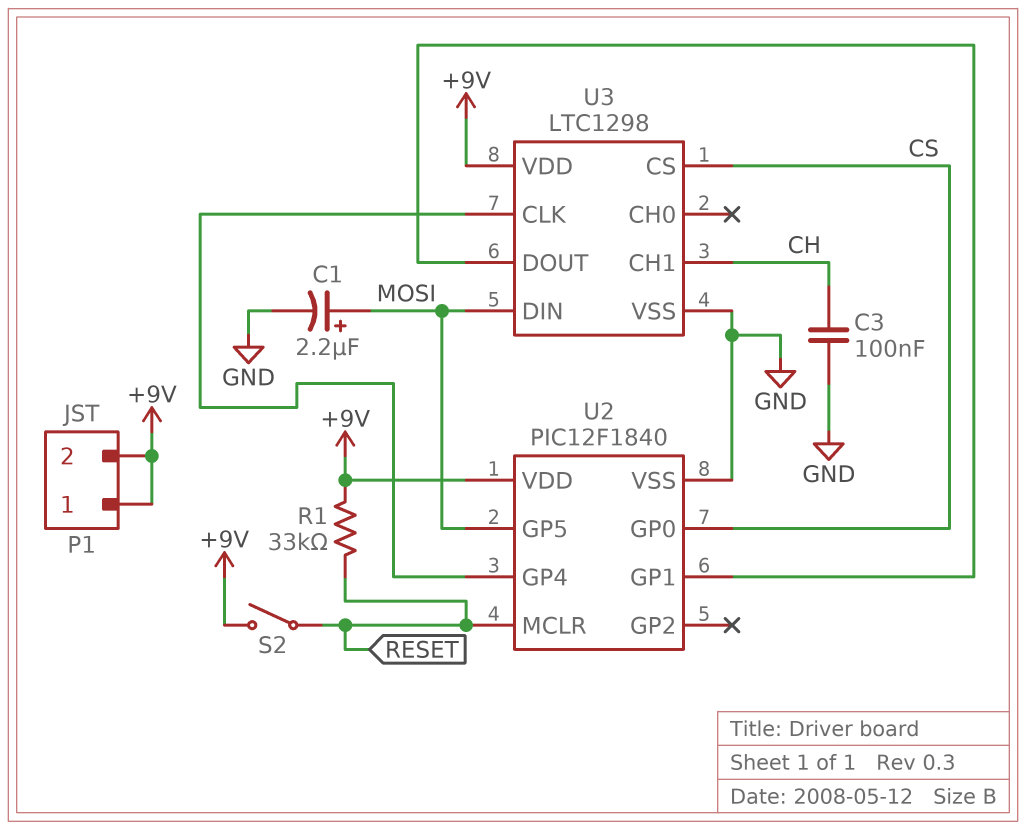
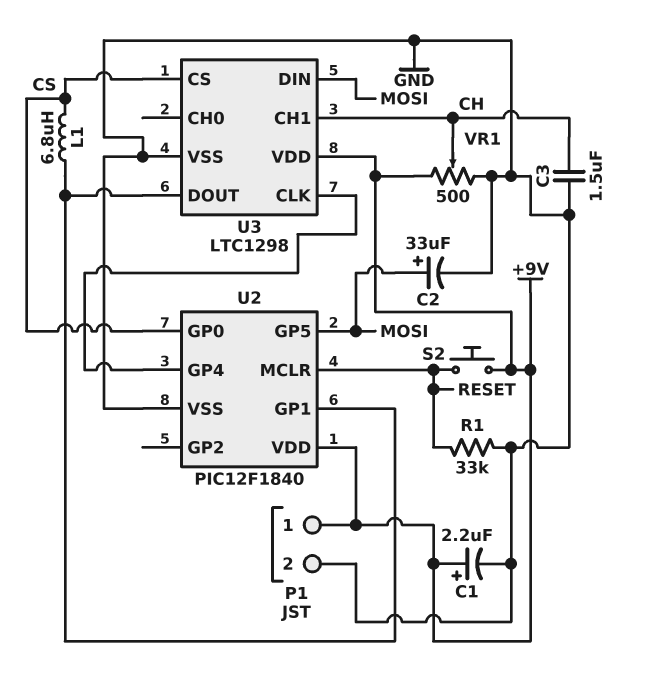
C1: 2.2uF (plus MOSI, minus GND) -> 2.2uF (plus +9V, minus GND)
C2: none -> 33uF (plus MOSI, minus GND)
C3: 100nF (CH, GND) -> 1.5uF (CH, GND)
L1: none -> 6.8uH (CS, U2/GP1)
P1 pin 2: +9V -> GND
R1: 33k (+9V, RESET) -> 33k (GND, RESET)
S2: switch (+9V, RESET) -> button (+9V, RESET)
VR1: none -> 500 (+9V, GND, wiper CH)

